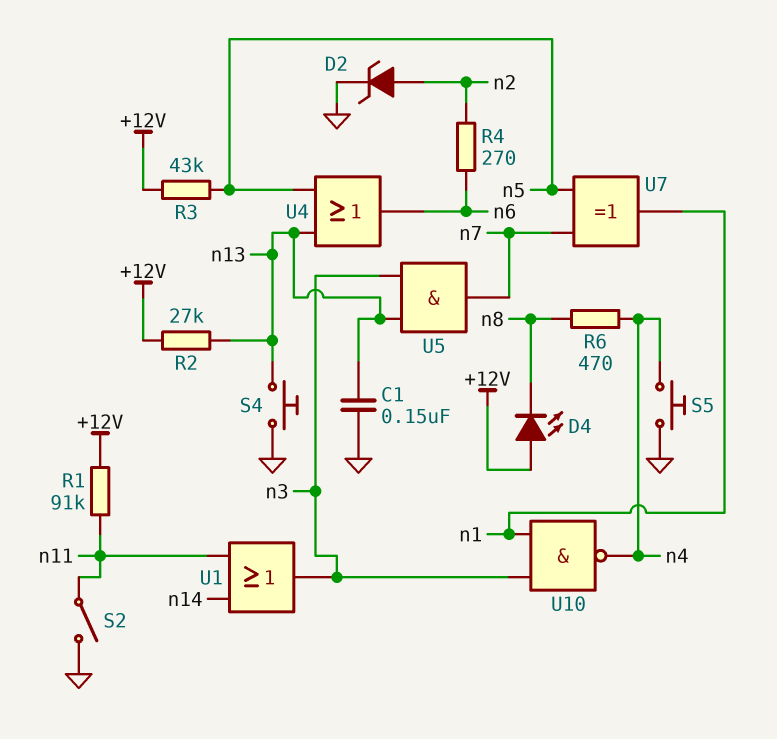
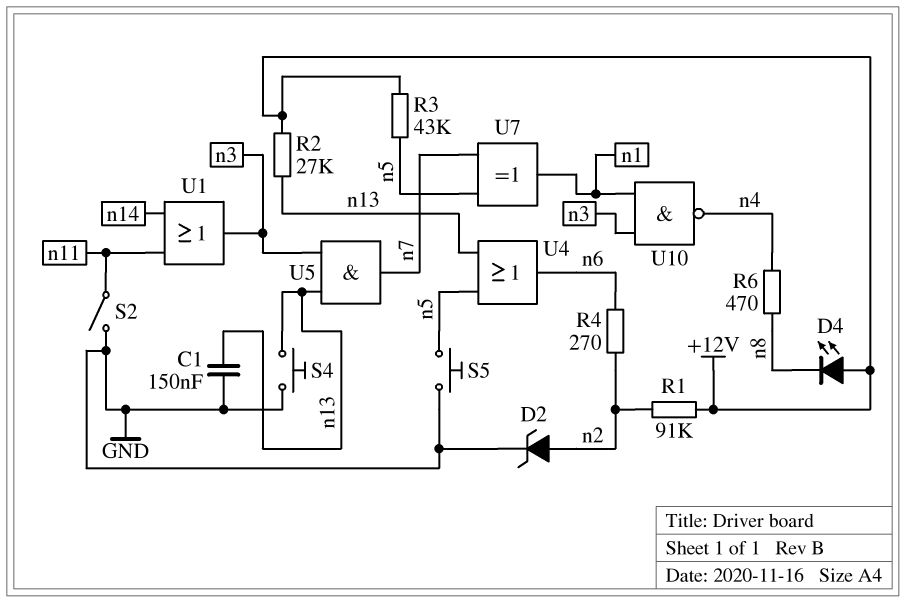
R1: 91k (+12V, n11) -> 91k (+12V, n2)
S5: button (GND, n4) -> button (GND, n5)

